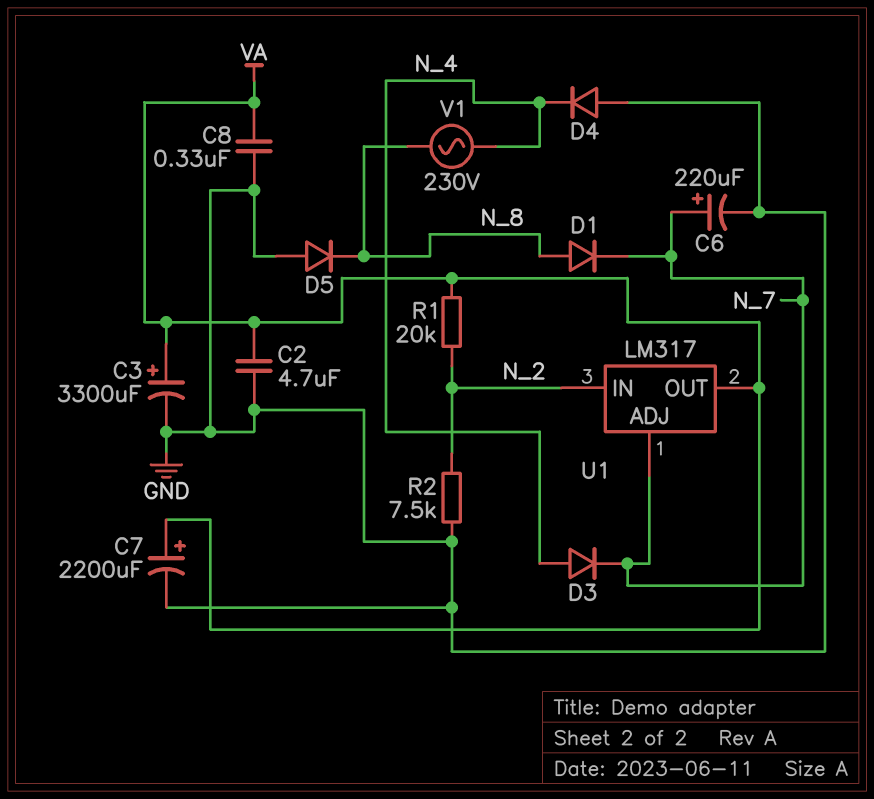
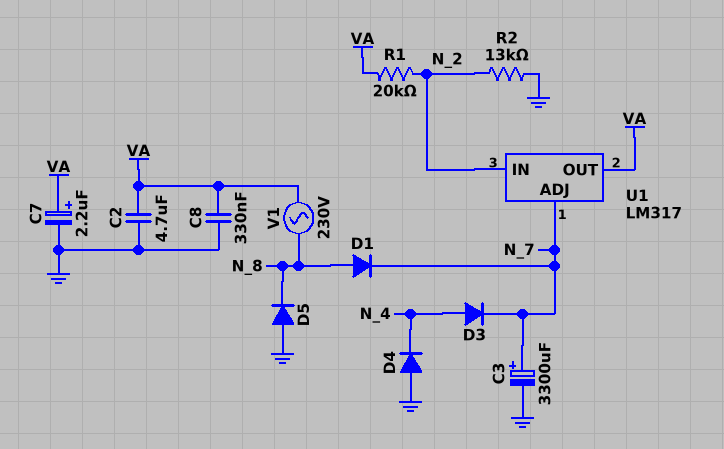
C3: 3300uF (plus VA, minus GND) -> 3300uF (plus N_7, minus GND)
C6: 220uF (plus N_7, minus GND) -> none
C7: 2200uF (plus VA, minus GND) -> 2.2uF (plus VA, minus GND)
R2: 7.5k (GND, N_2) -> 13k (GND, N_2)
V1: AC 230V (N_4, N_8) -> AC 230V (N_8, VA)

